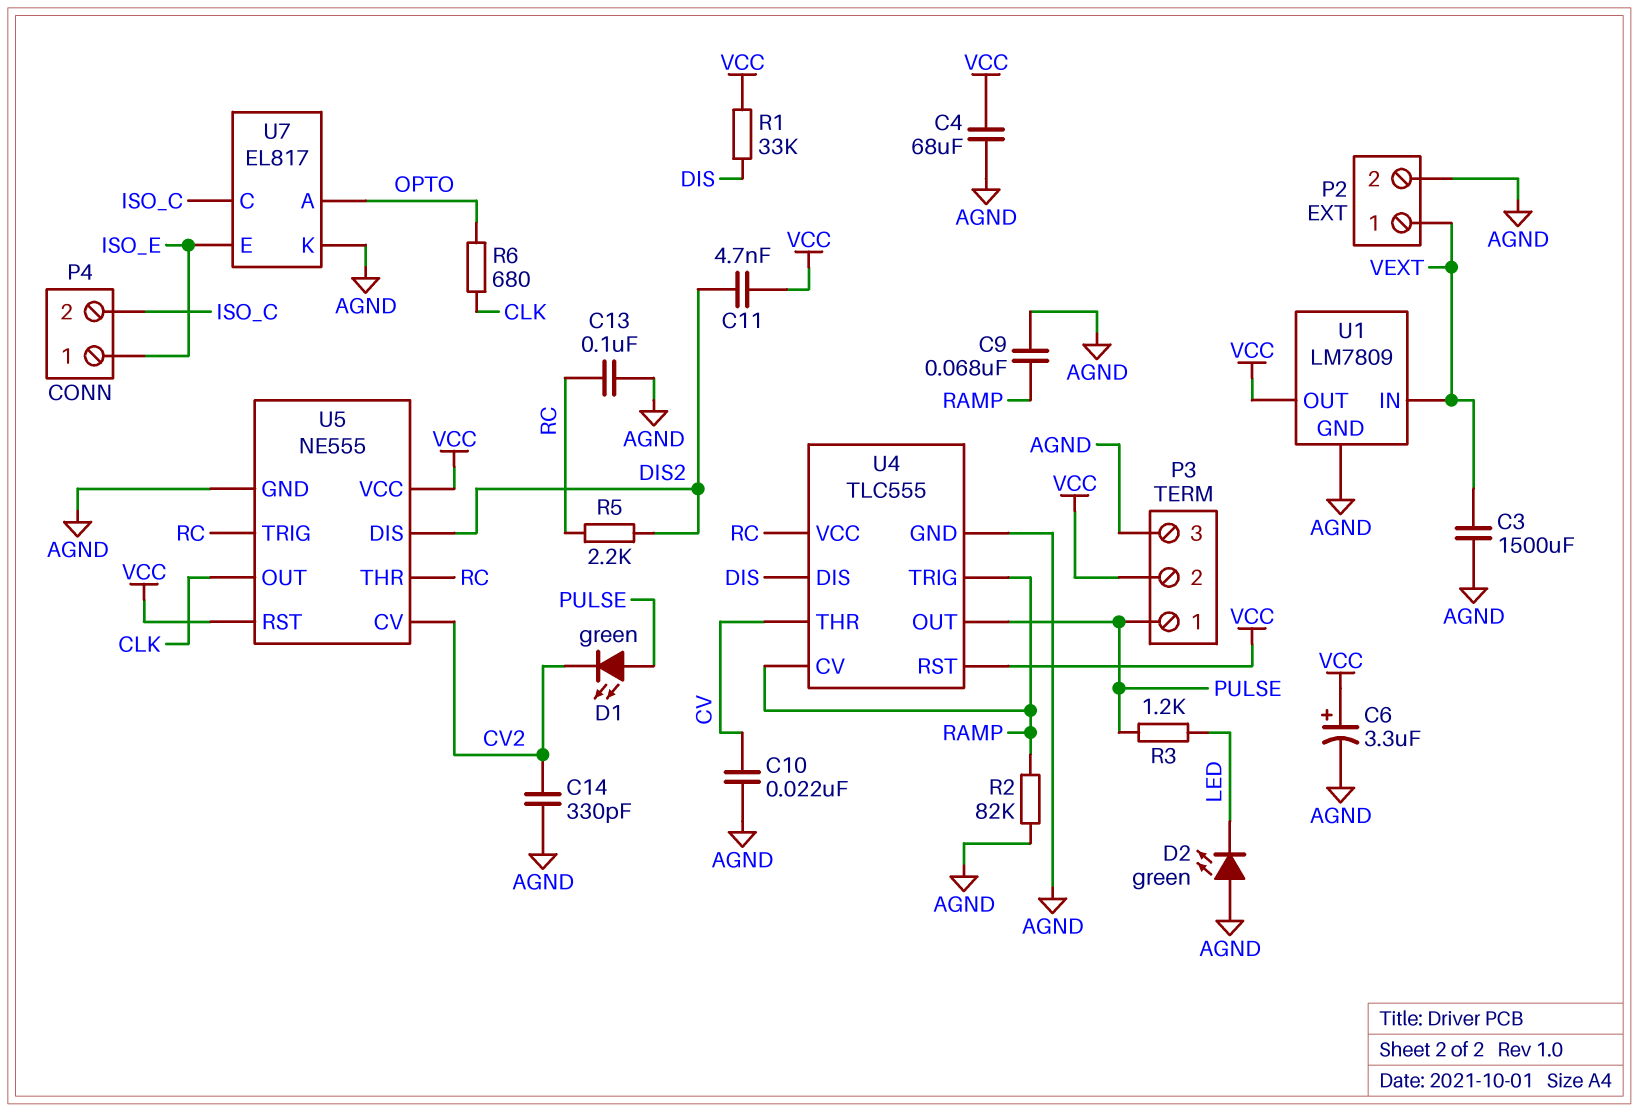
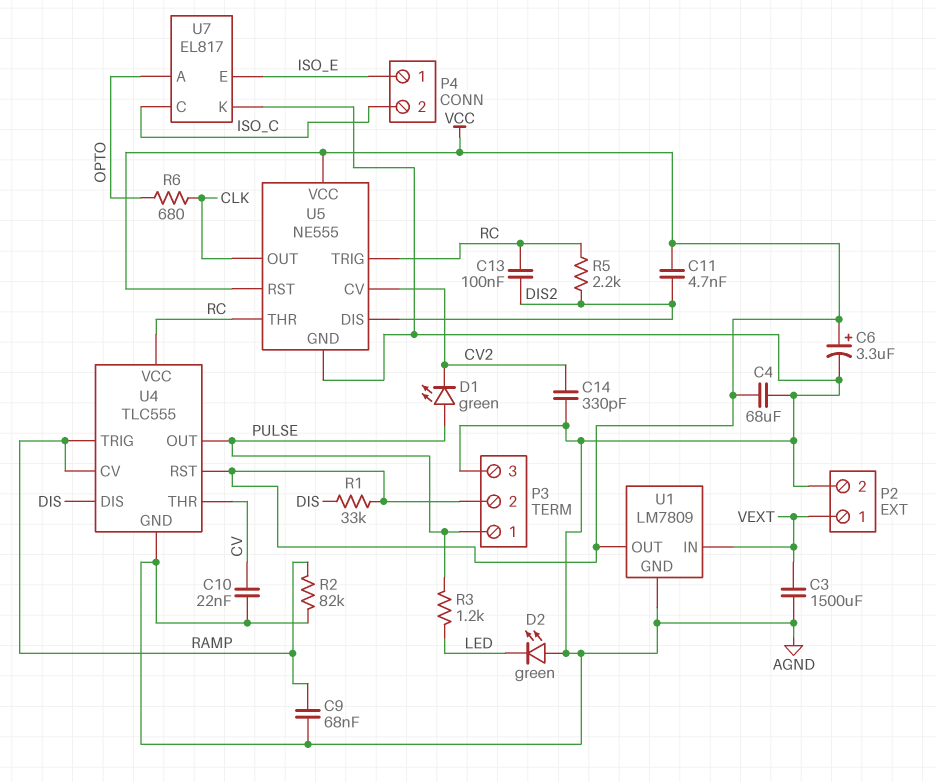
C13: 100nF (AGND, RC) -> 100nF (DIS2, RC)

